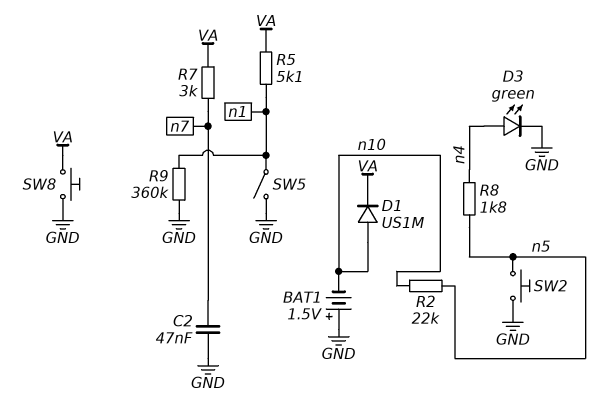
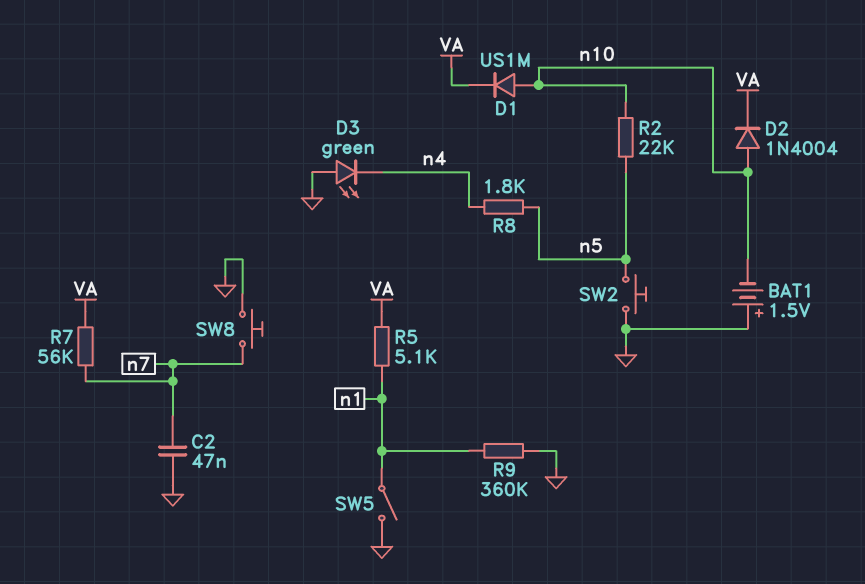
D2: none -> diode 1N4004 (A n10, K VA)
D3: LED green (A n4, K GND) -> LED green (A GND, K n4)
R7: 3k (VA, n7) -> 56k (VA, n7)
SW8: button (GND, VA) -> button (GND, n7)

